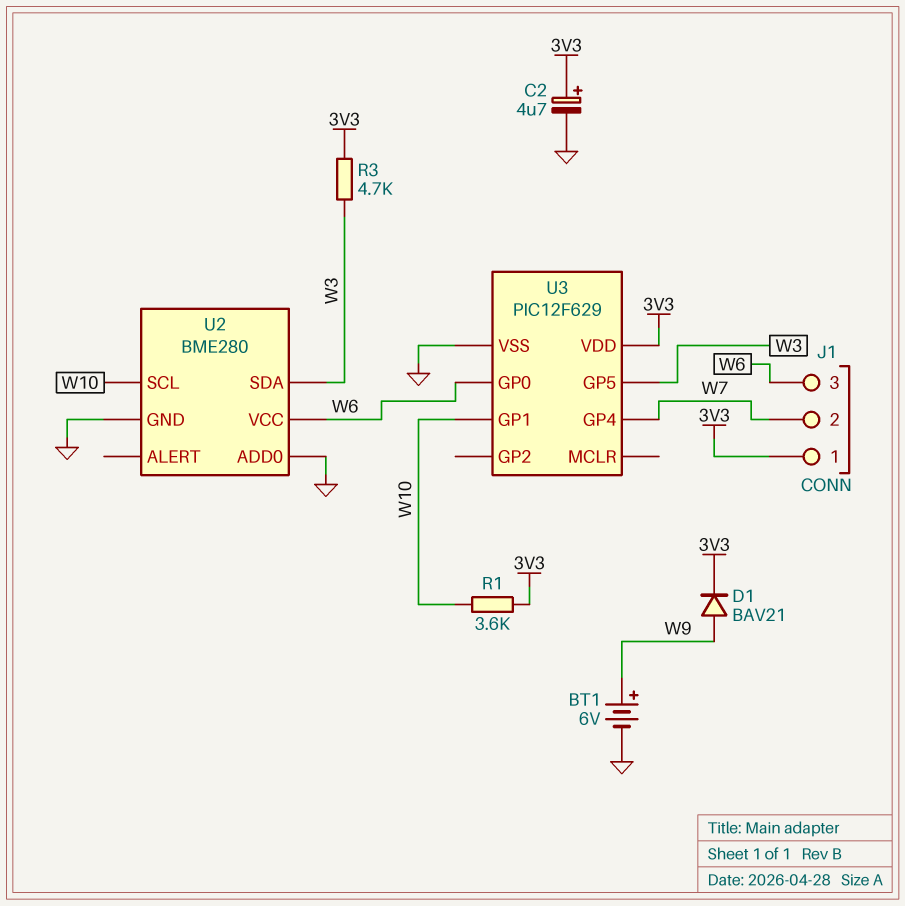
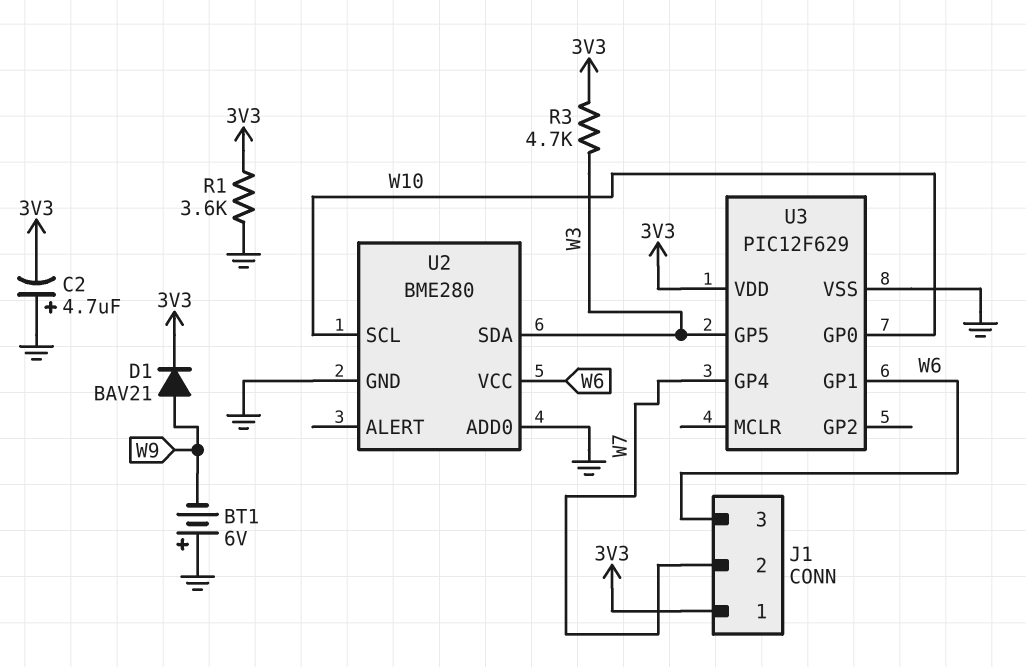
BT1: 6V (plus W9, minus GND) -> 6V (plus GND, minus W9)
C2: 4.7uF (plus 3V3, minus GND) -> 4.7uF (plus GND, minus 3V3)
R1: 3.6k (3V3, W10) -> 3.6k (3V3, GND)
U3 pin GP0: W6 -> W10
U3 pin GP1: W10 -> W6

